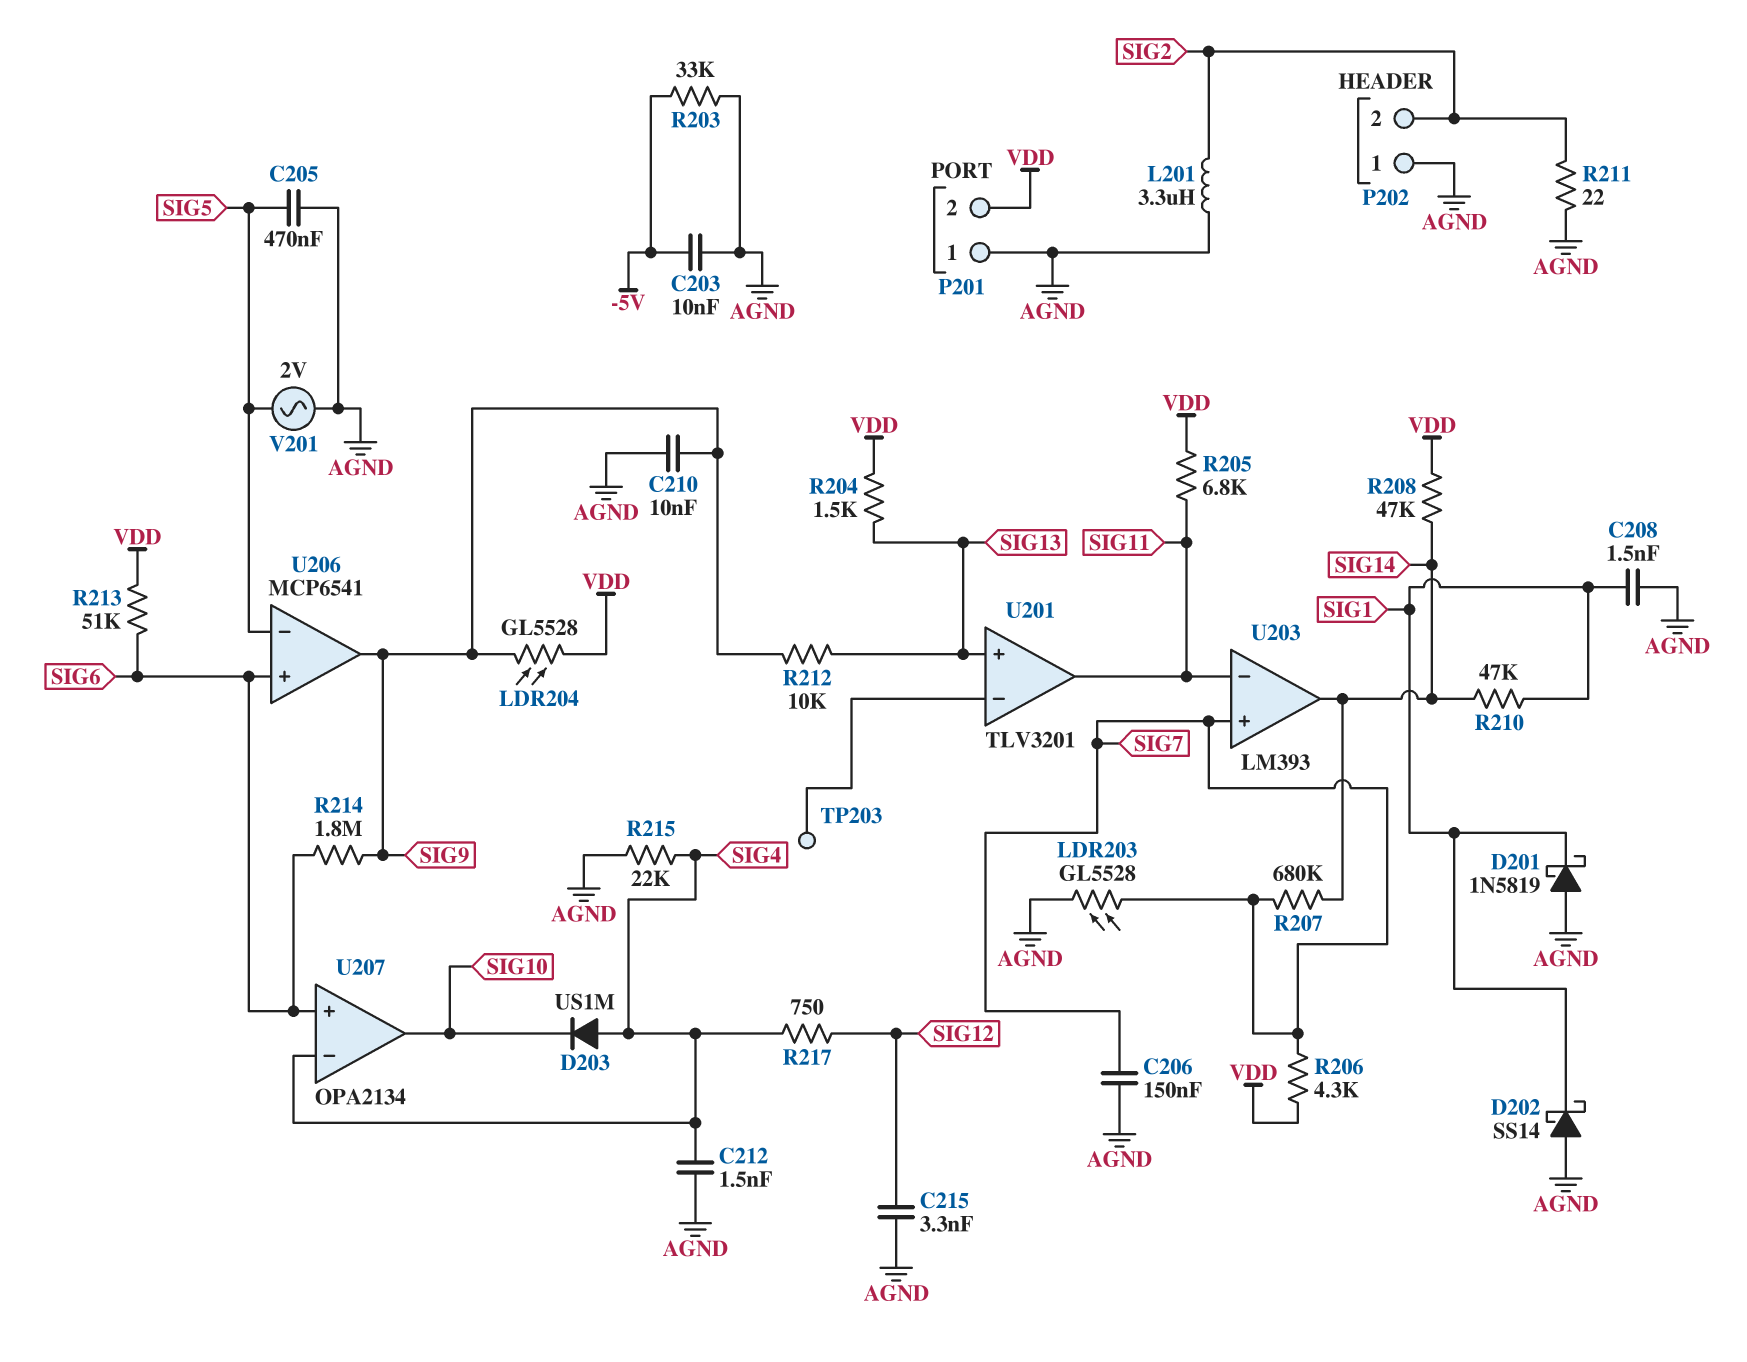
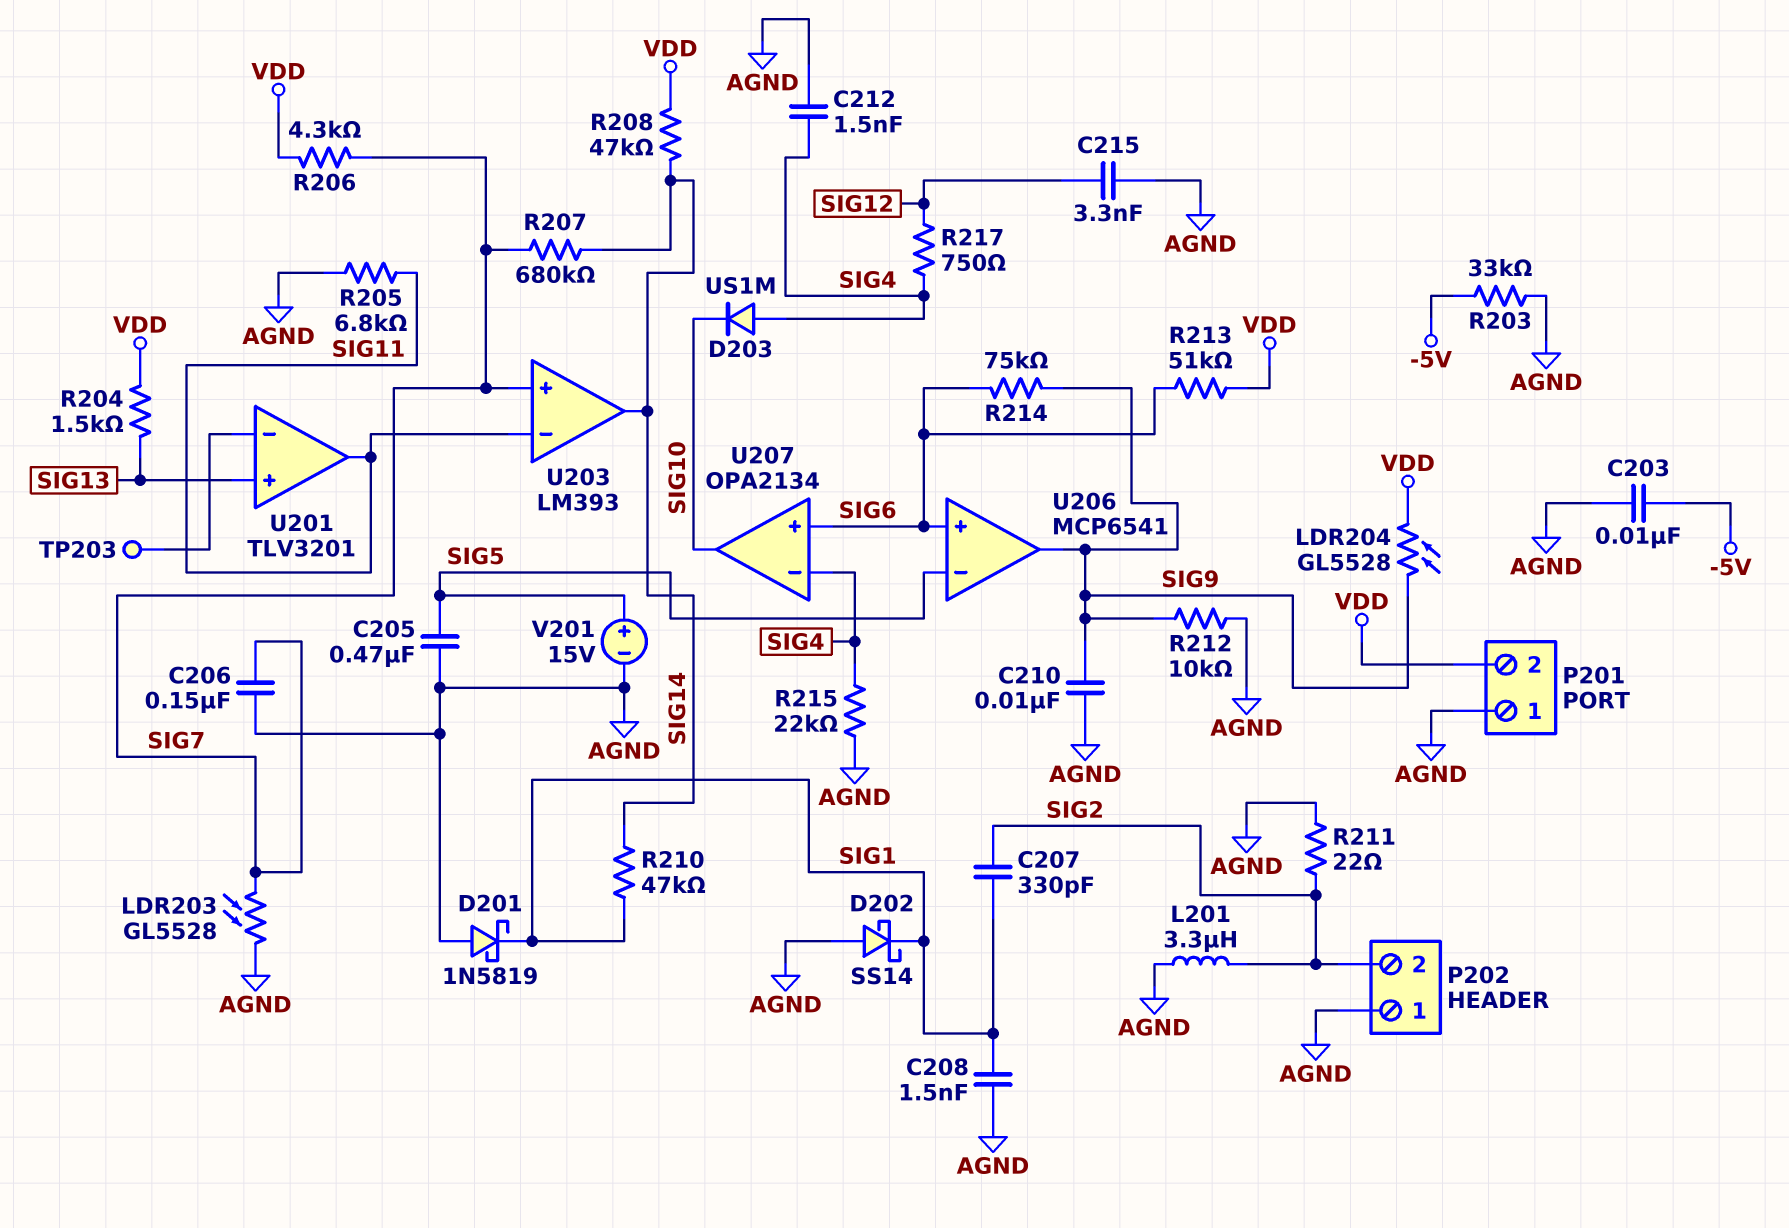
C207: none -> 330pF (SIG1, SIG2)
R205: 6.8k (SIG11, VDD) -> 6.8k (AGND, SIG11)
R212: 10k (SIG9, SIG13) -> 10k (AGND, SIG9)
R214: 1.8M (SIG6, SIG9) -> 75k (SIG6, SIG9)
V201: AC 2V (AGND, SIG5) -> 15V (plus SIG5, minus AGND)

